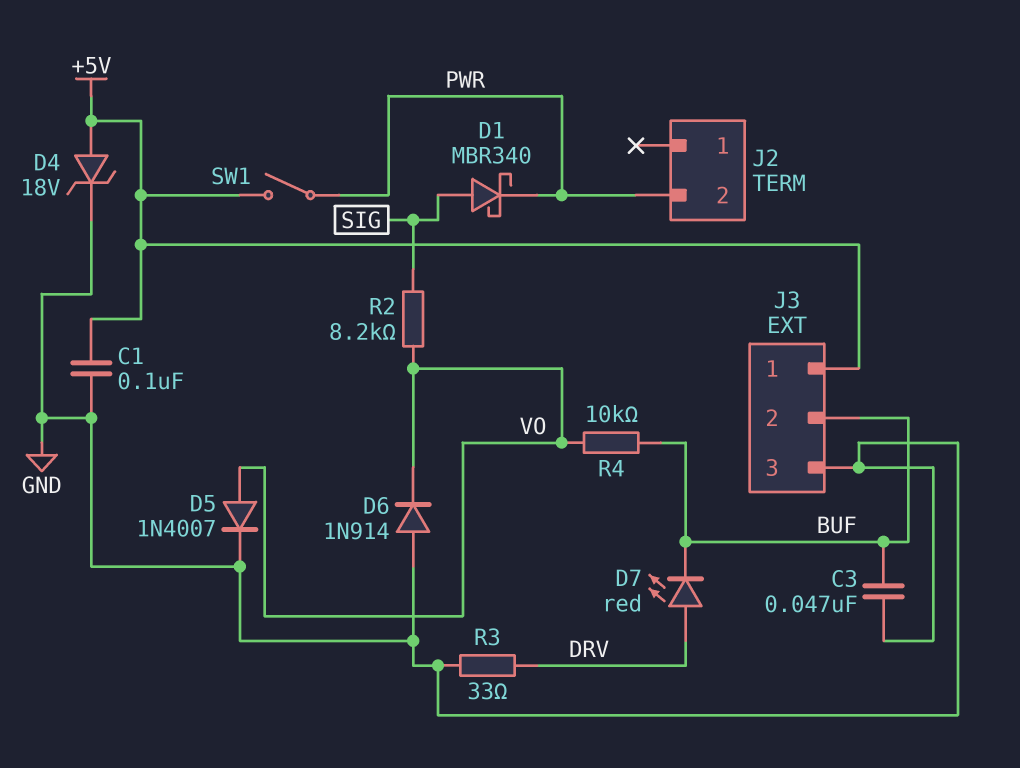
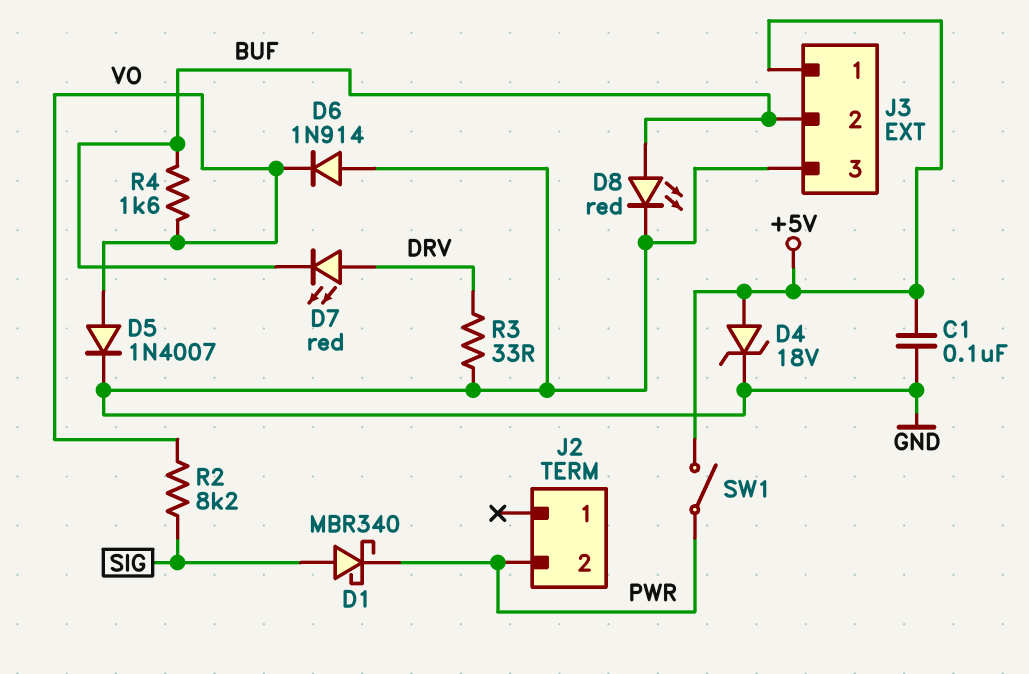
C3: 47nF (BUF, GND) -> none
D8: none -> LED red (A BUF, K GND)
R4: 10k (BUF, VO) -> 1.6k (BUF, VO)

